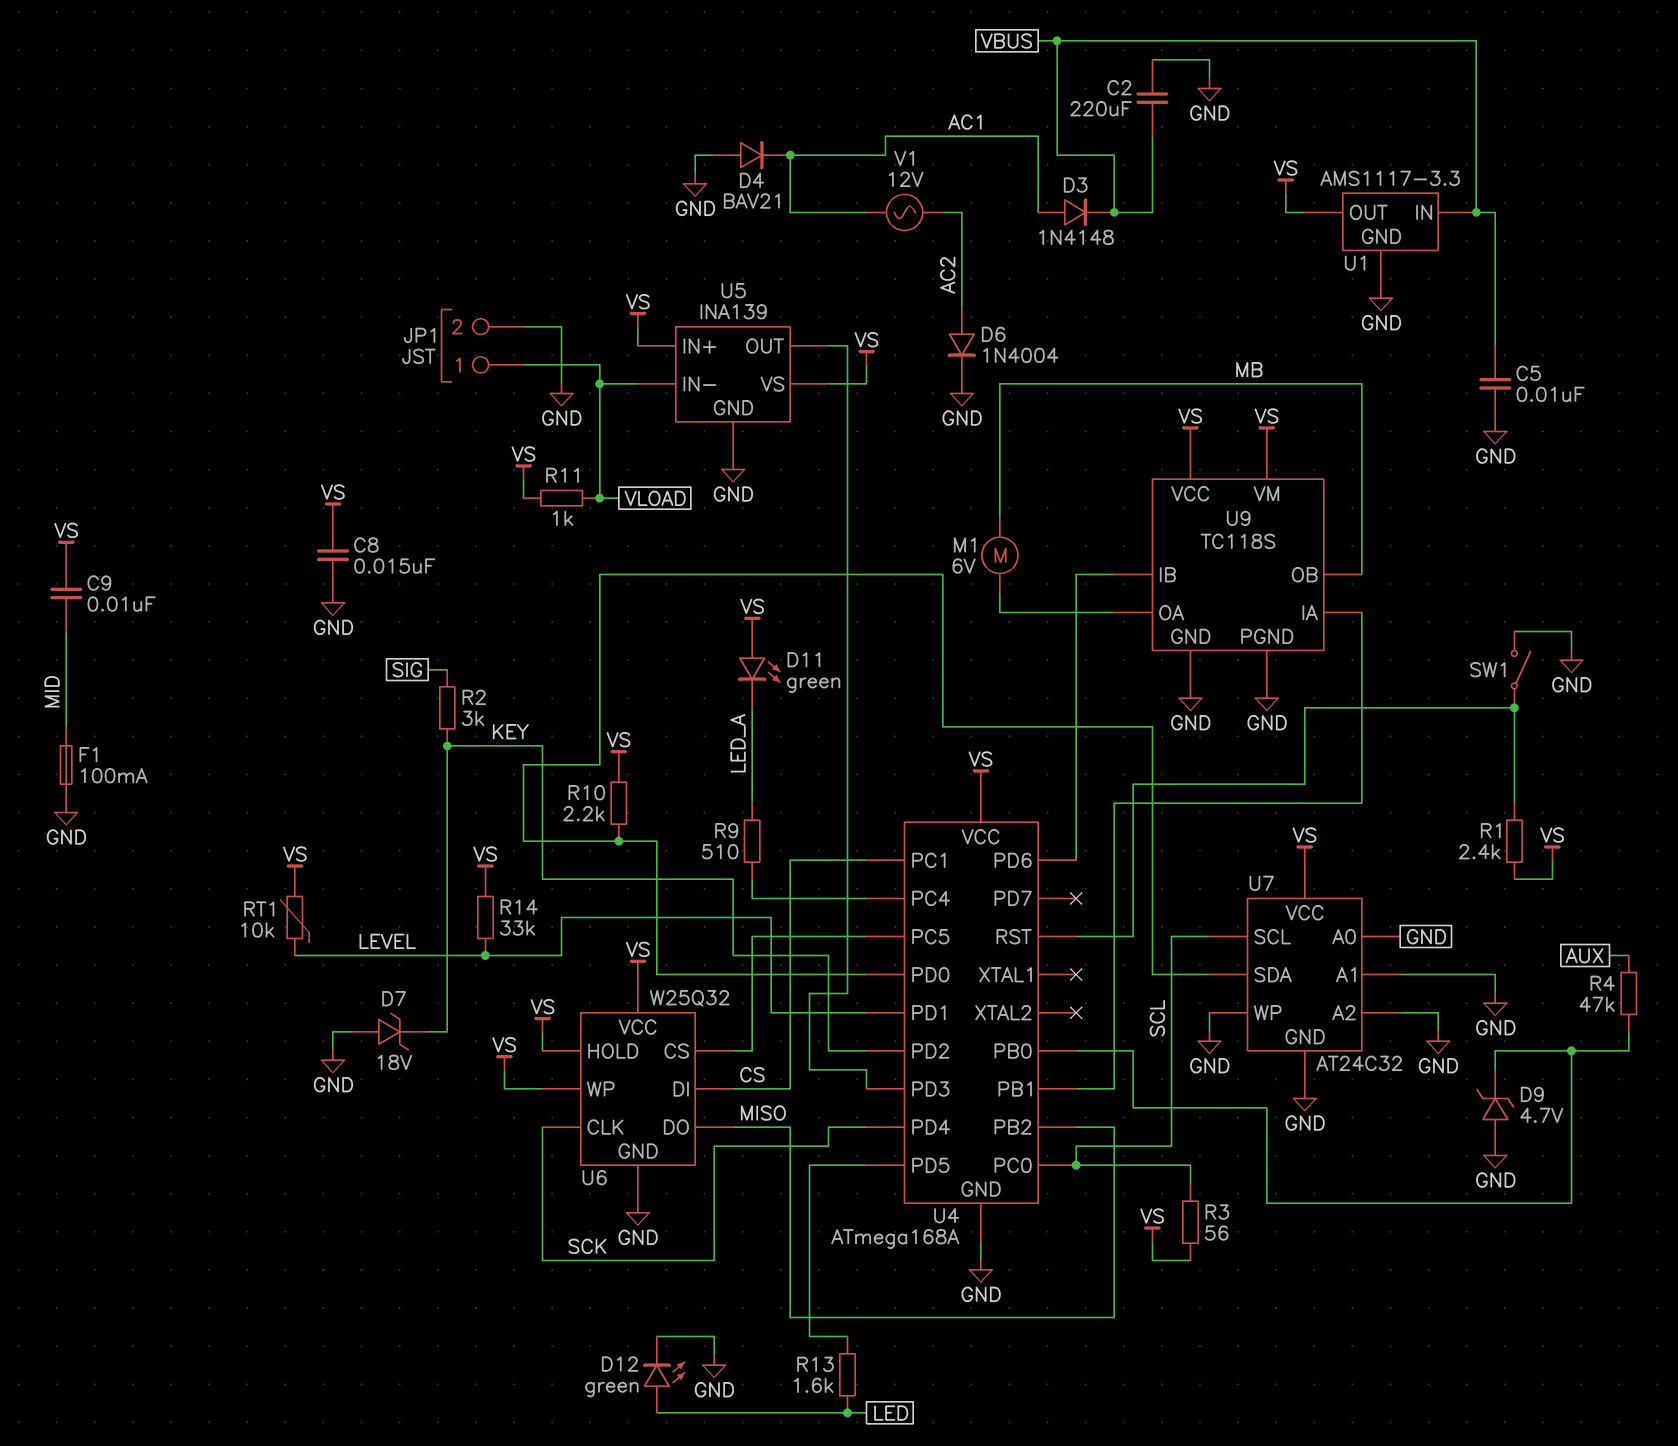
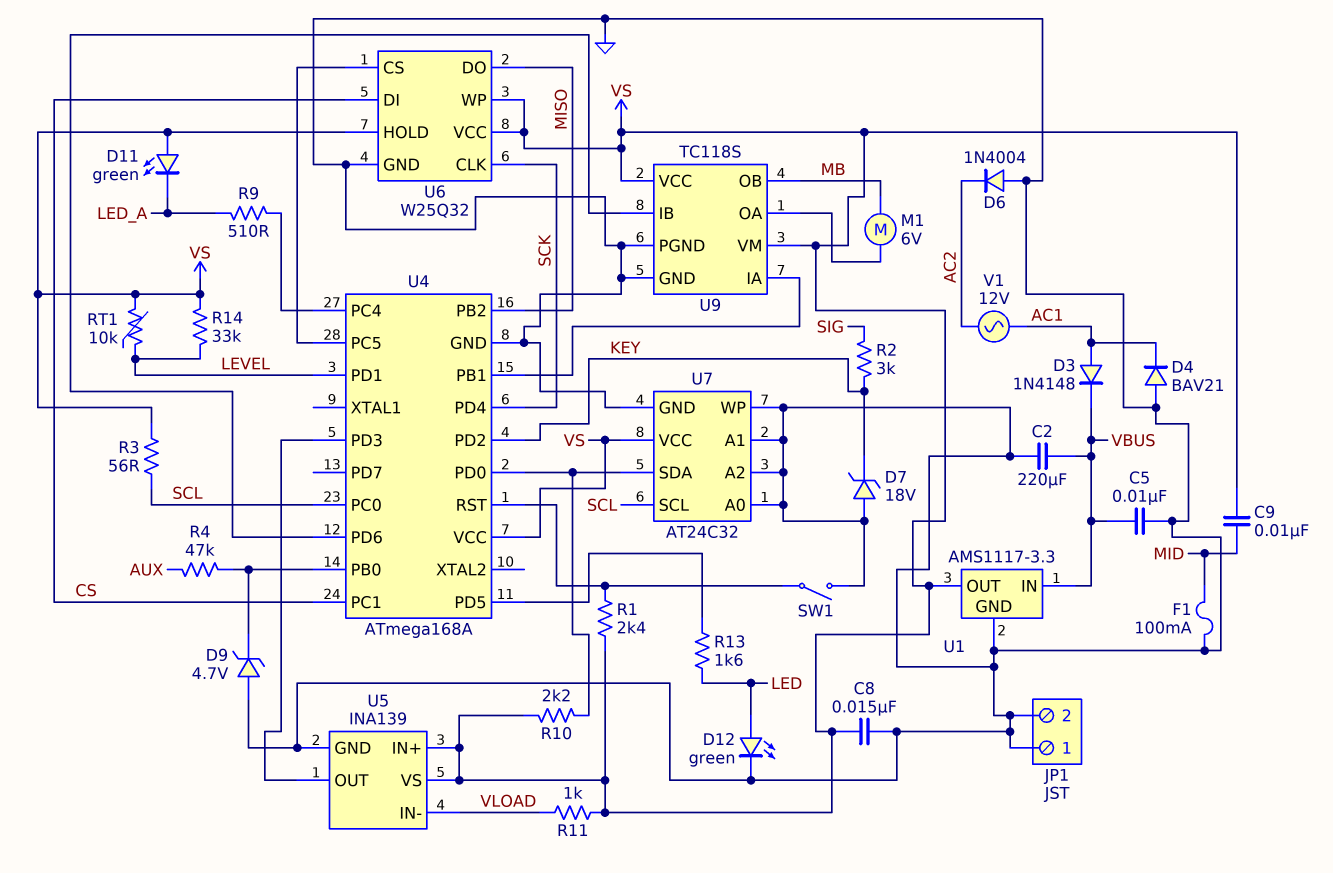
D6: diode 1N4004 (A AC2, K GND) -> diode 1N4004 (A GND, K AC2)
JP1 pin 1: VLOAD -> GND

